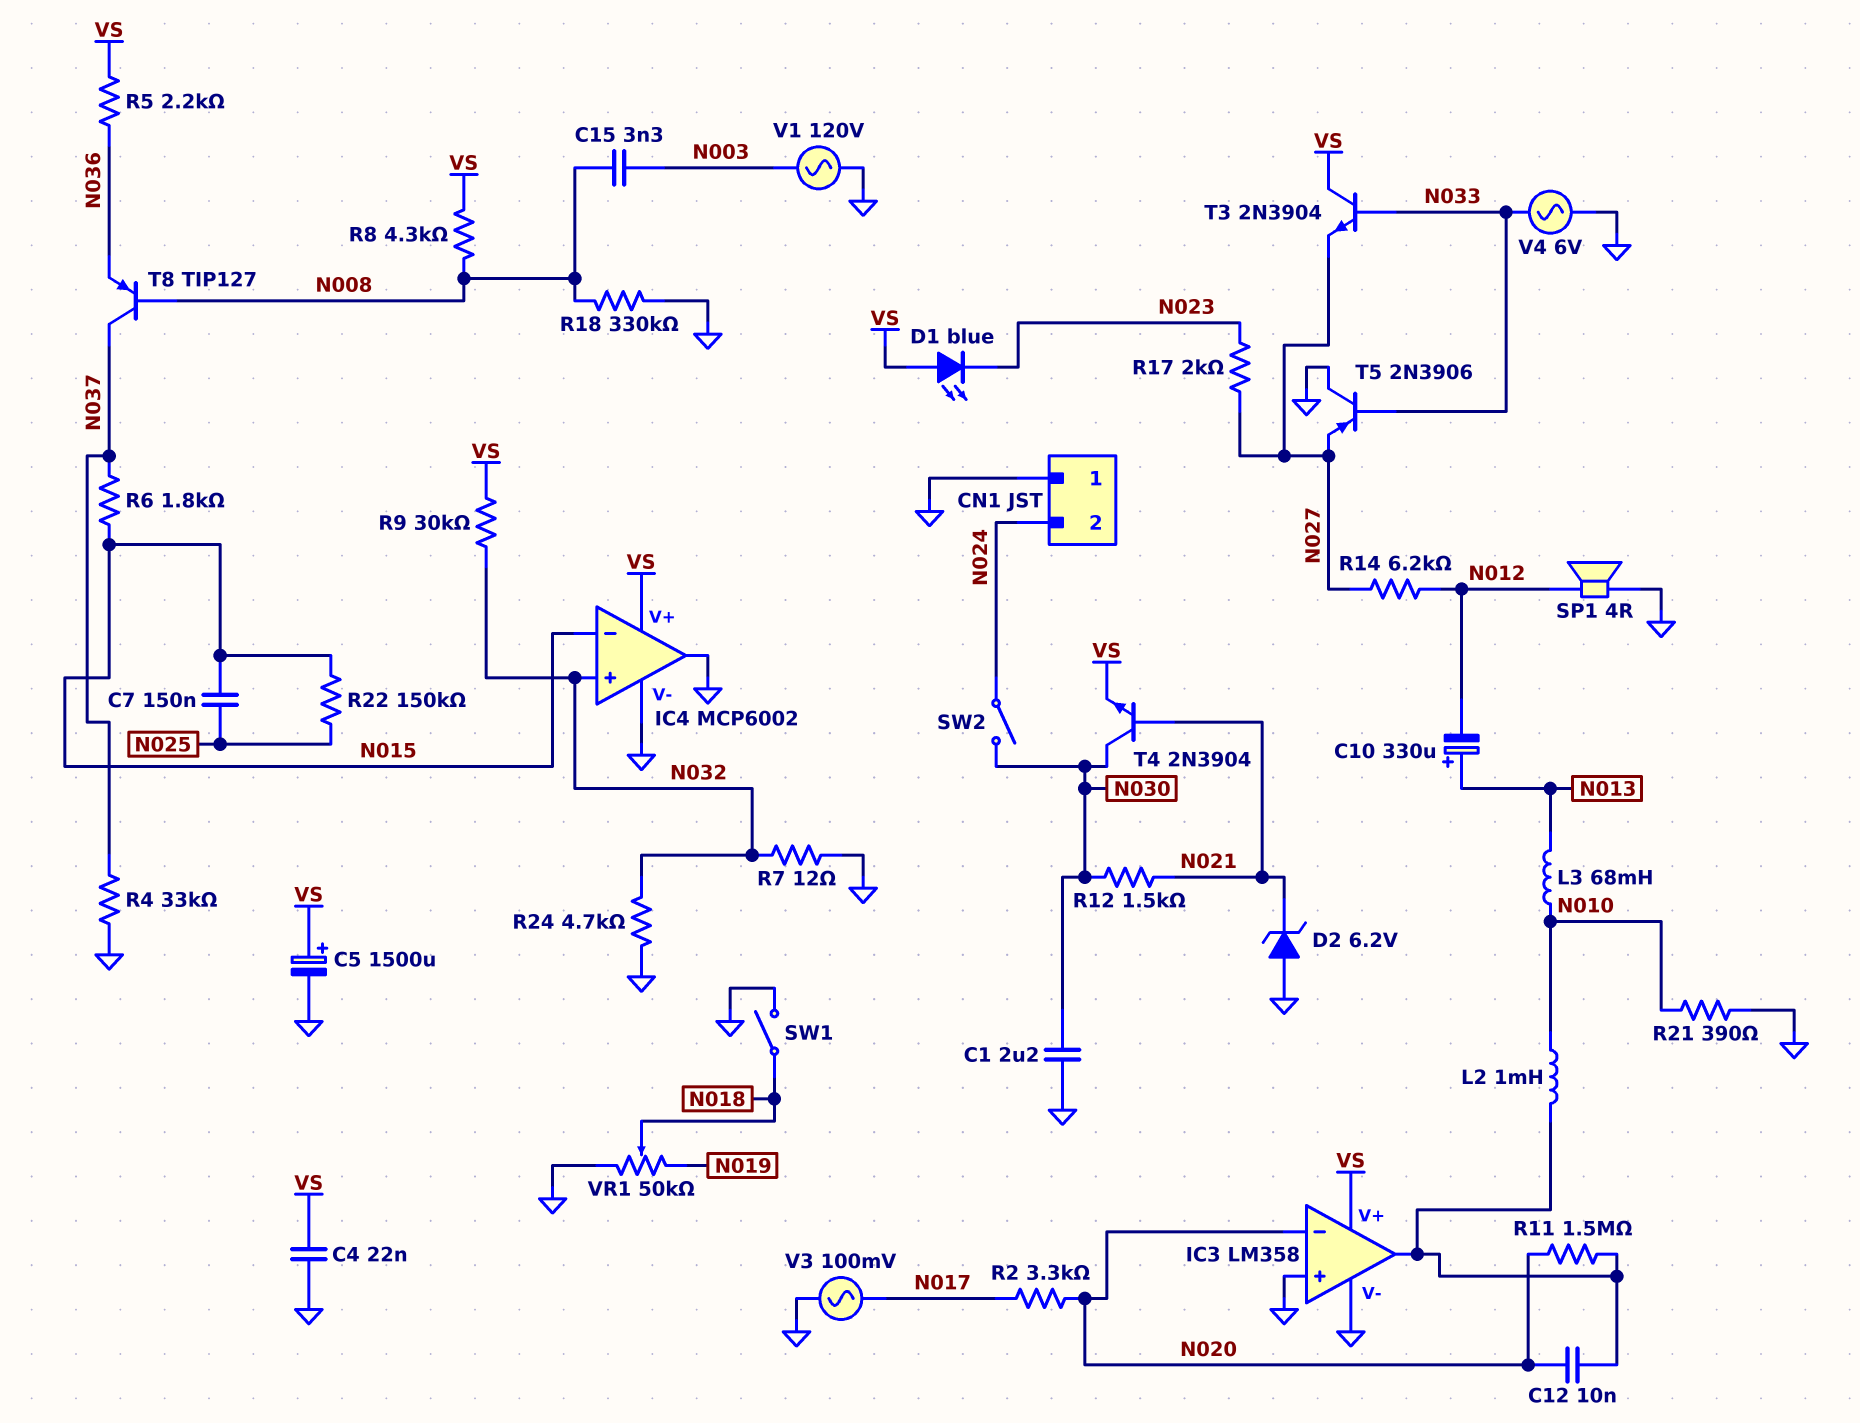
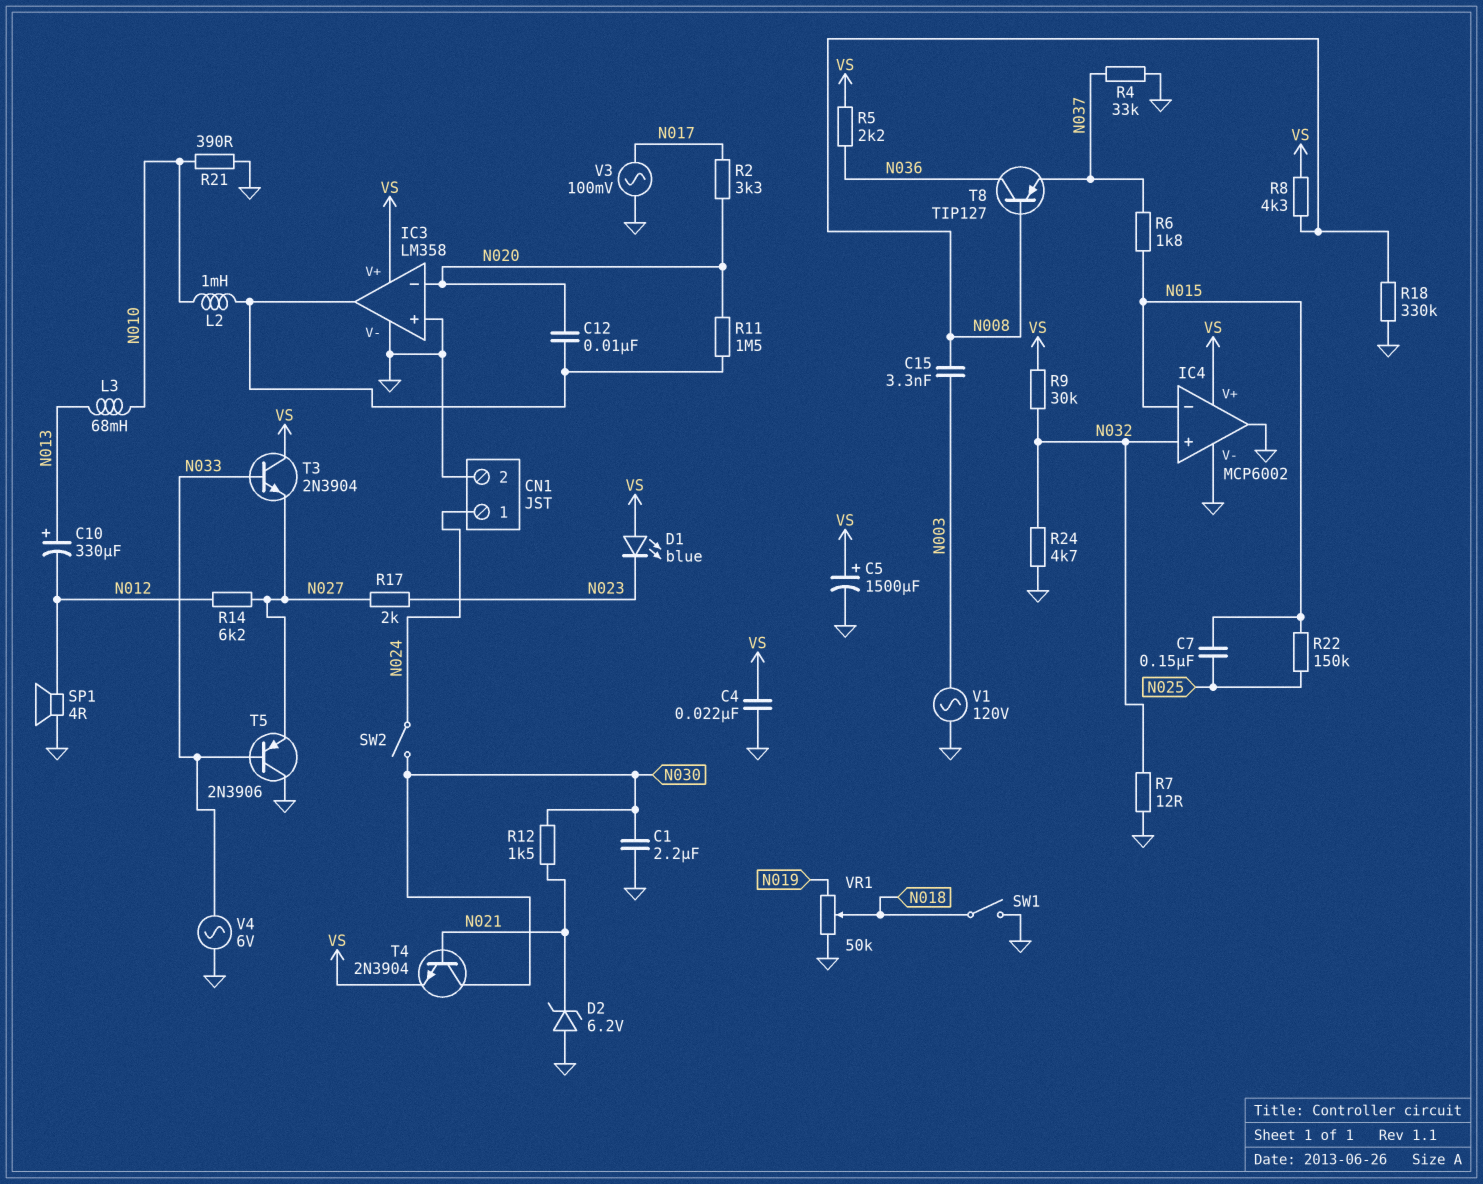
CN1 pin 1: GND -> N024
CN1 pin 2: N024 -> GND
T8: PNP TIP127 (B N008, C N037, E N036) -> PNP TIP127 (B N008, C N036, E N037)

